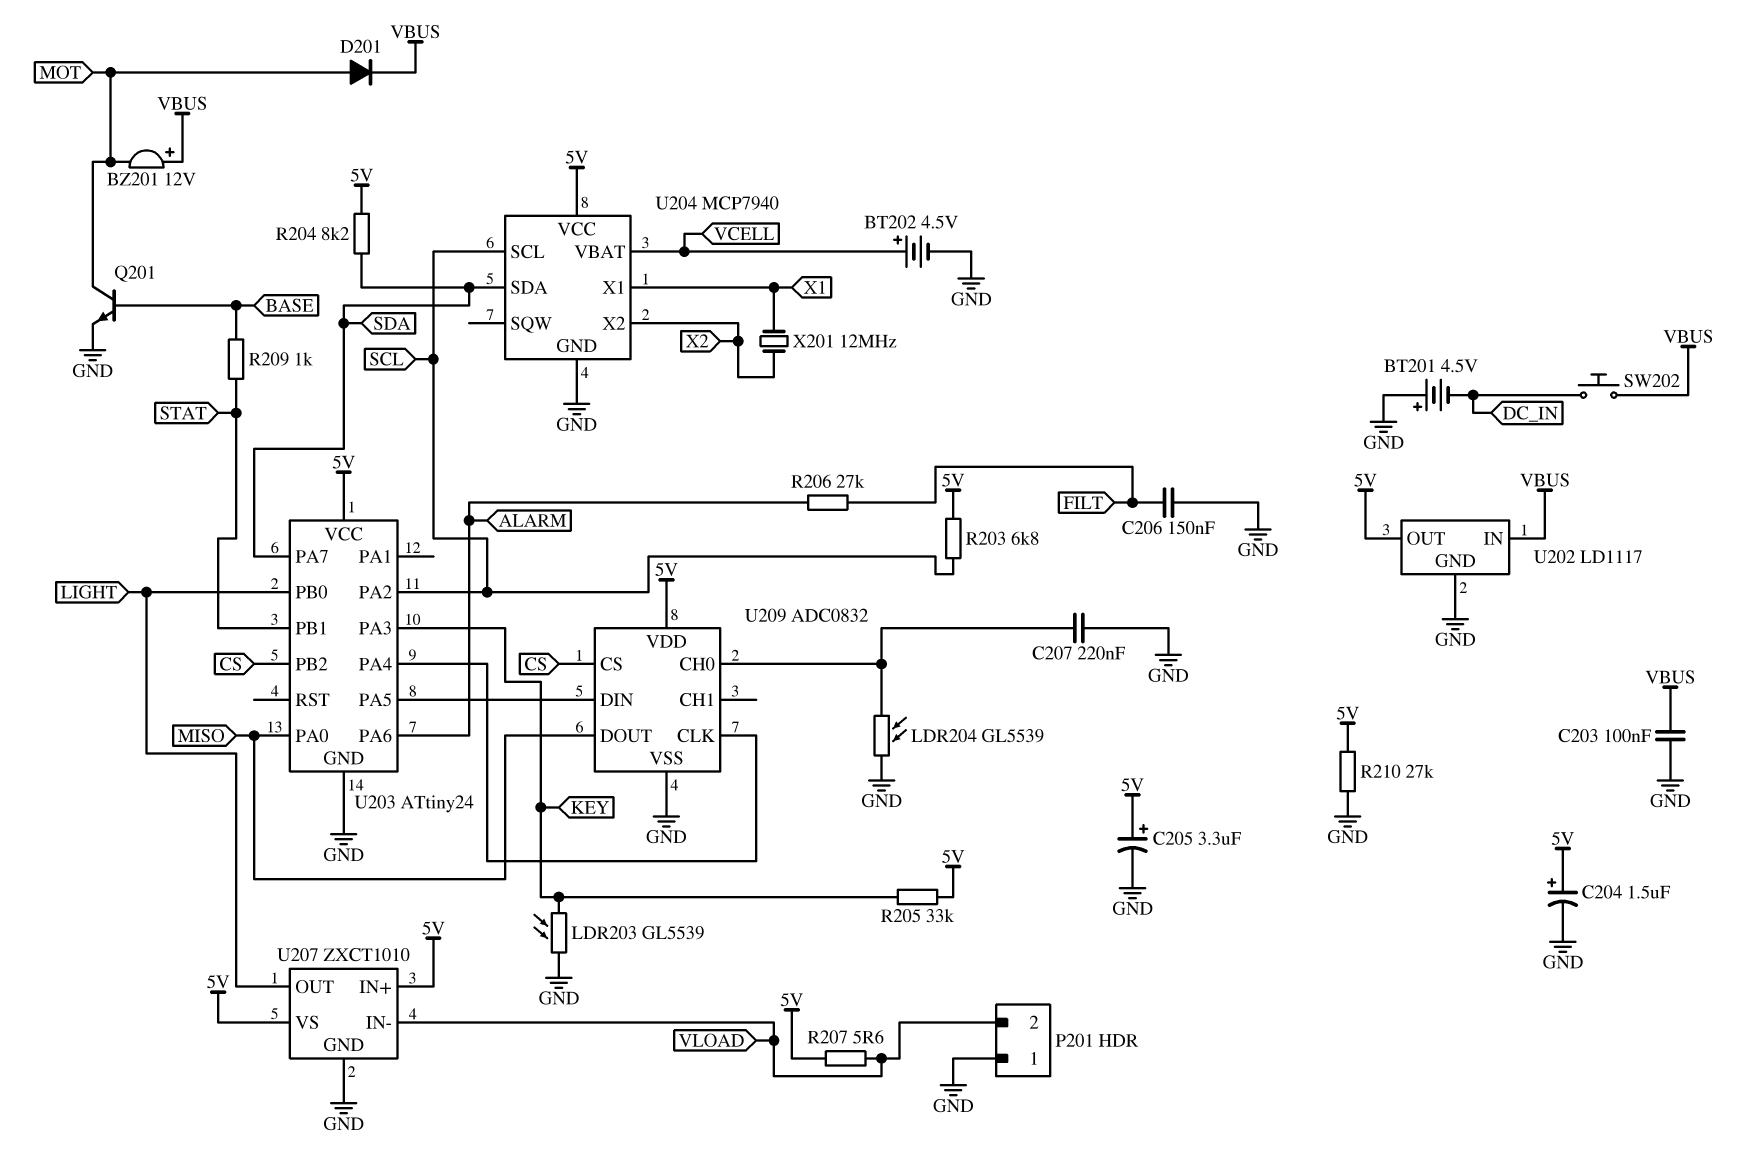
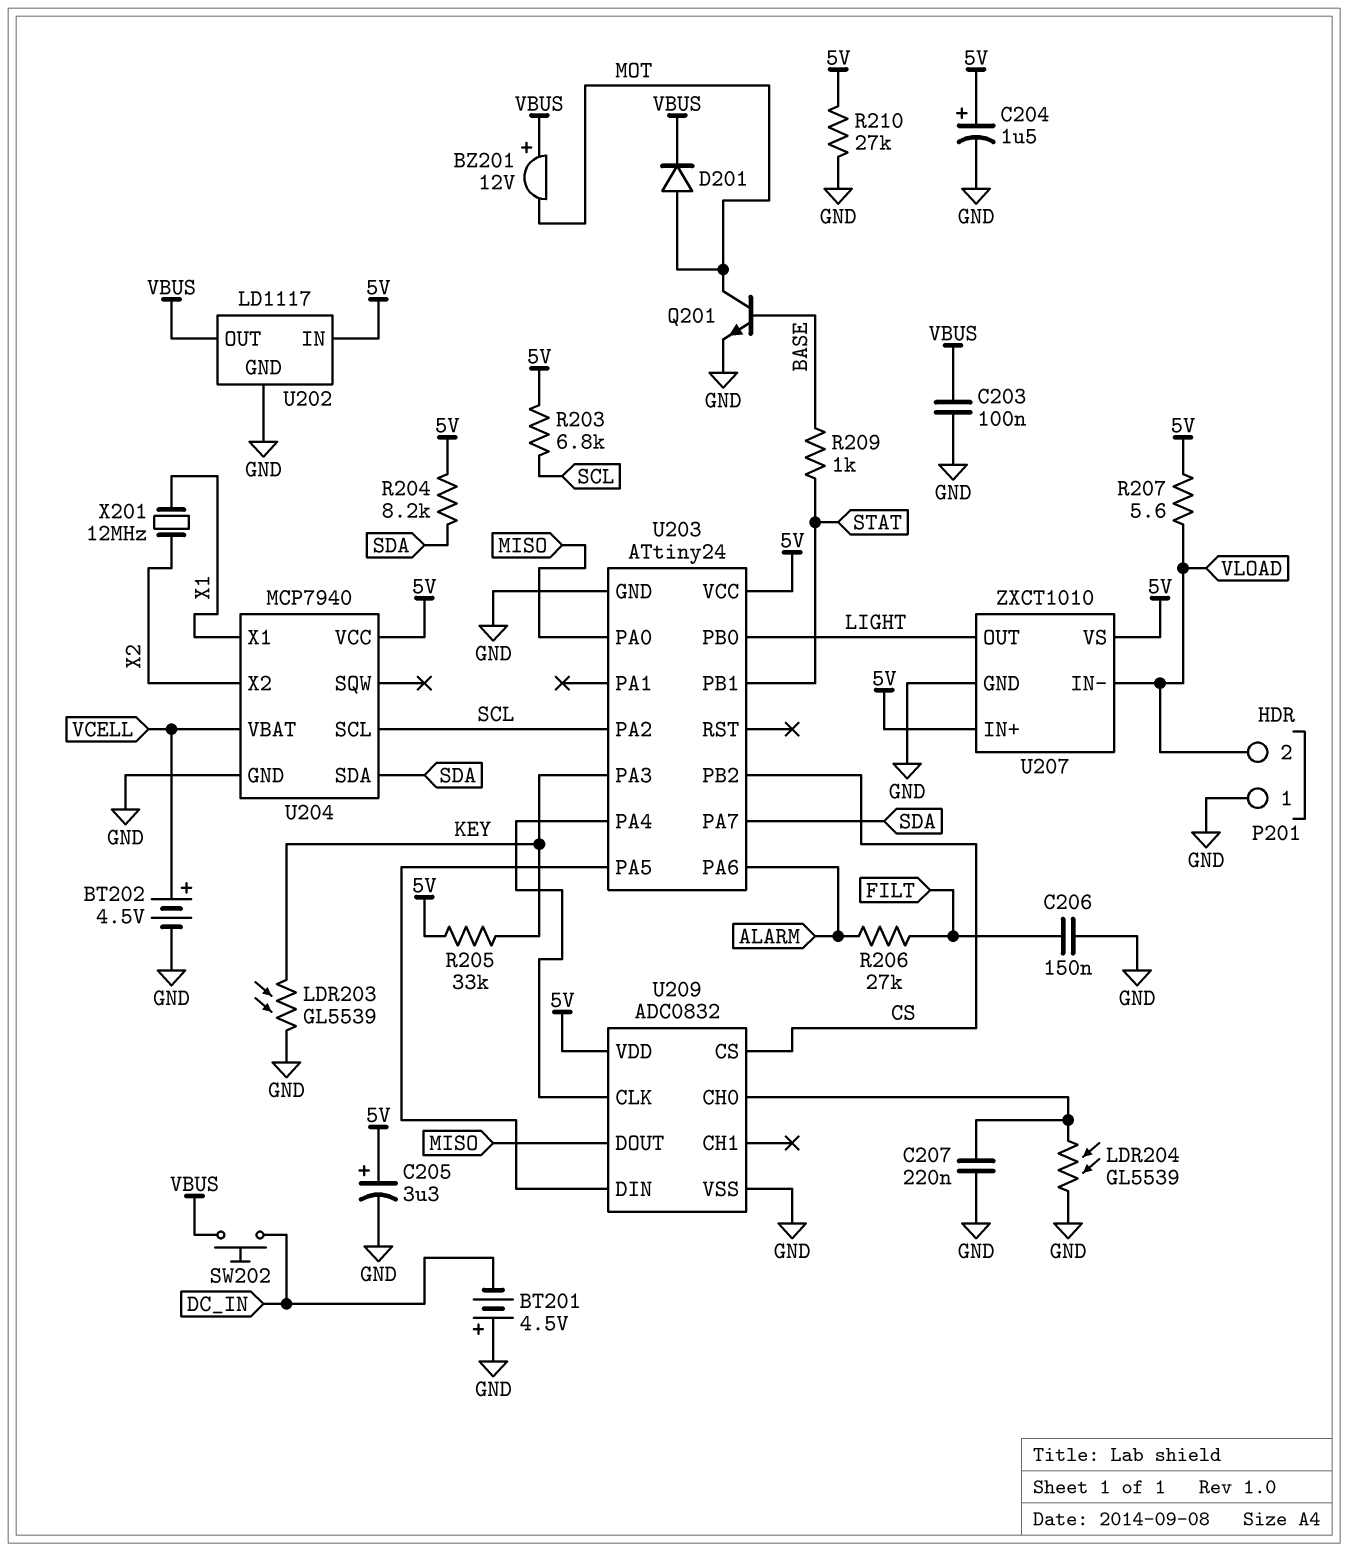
U202 pin IN: VBUS -> 5V
U202 pin OUT: 5V -> VBUS

